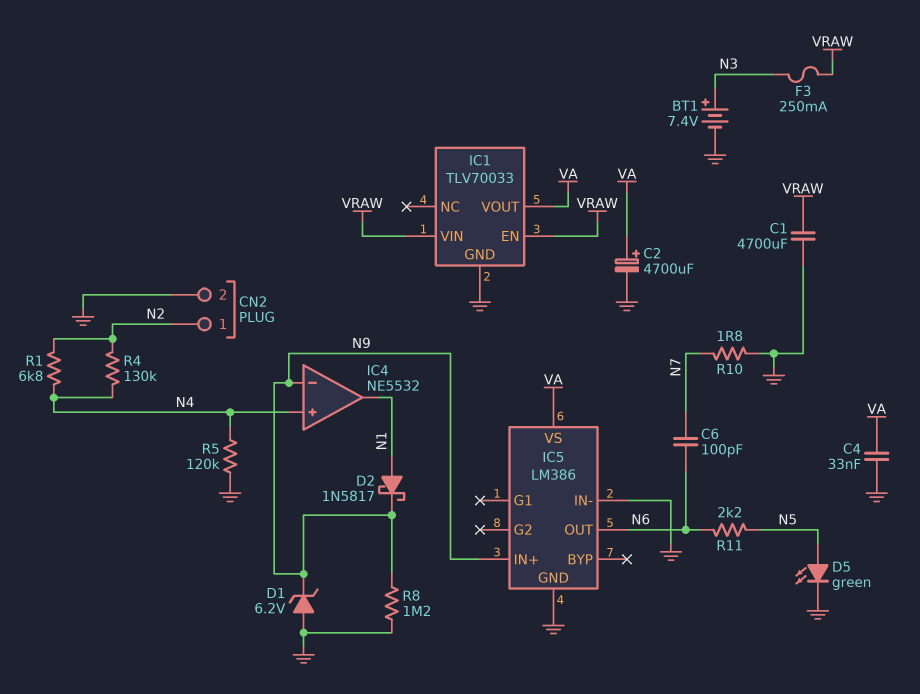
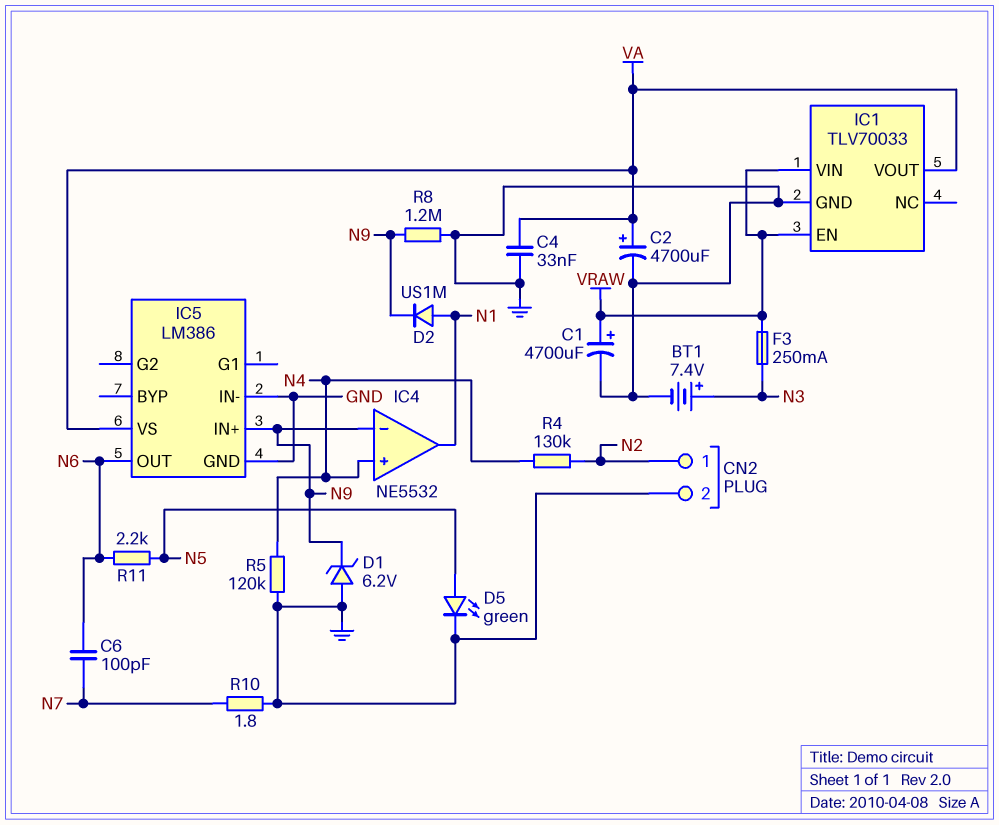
C1: 4700uF (GND, VRAW) -> 4700uF (plus VRAW, minus GND)
D2: schottky 1N5817 (A N1, K N9) -> diode US1M (A N1, K N9)
R1: 6.8k (N2, N4) -> none

